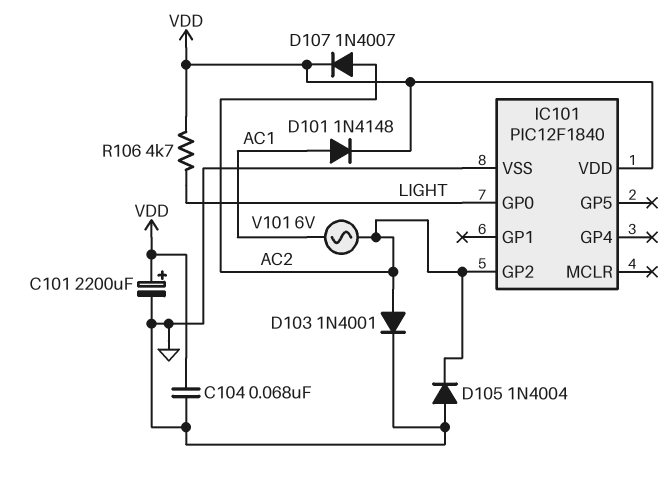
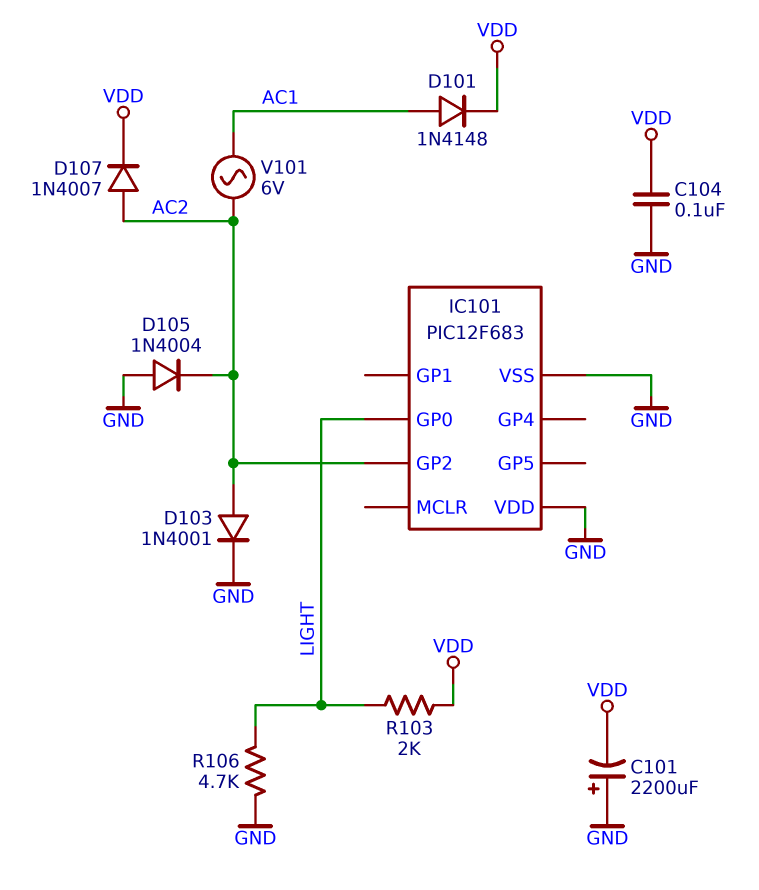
C101: 2200uF (plus VDD, minus GND) -> 2200uF (plus GND, minus VDD)
C104: 68nF (GND, VDD) -> 100nF (GND, VDD)
IC101: PIC12F1840 -> PIC12F683
IC101 pin VDD: VDD -> GND
R103: none -> 2k (LIGHT, VDD)
R106: 4.7k (LIGHT, VDD) -> 4.7k (GND, LIGHT)

